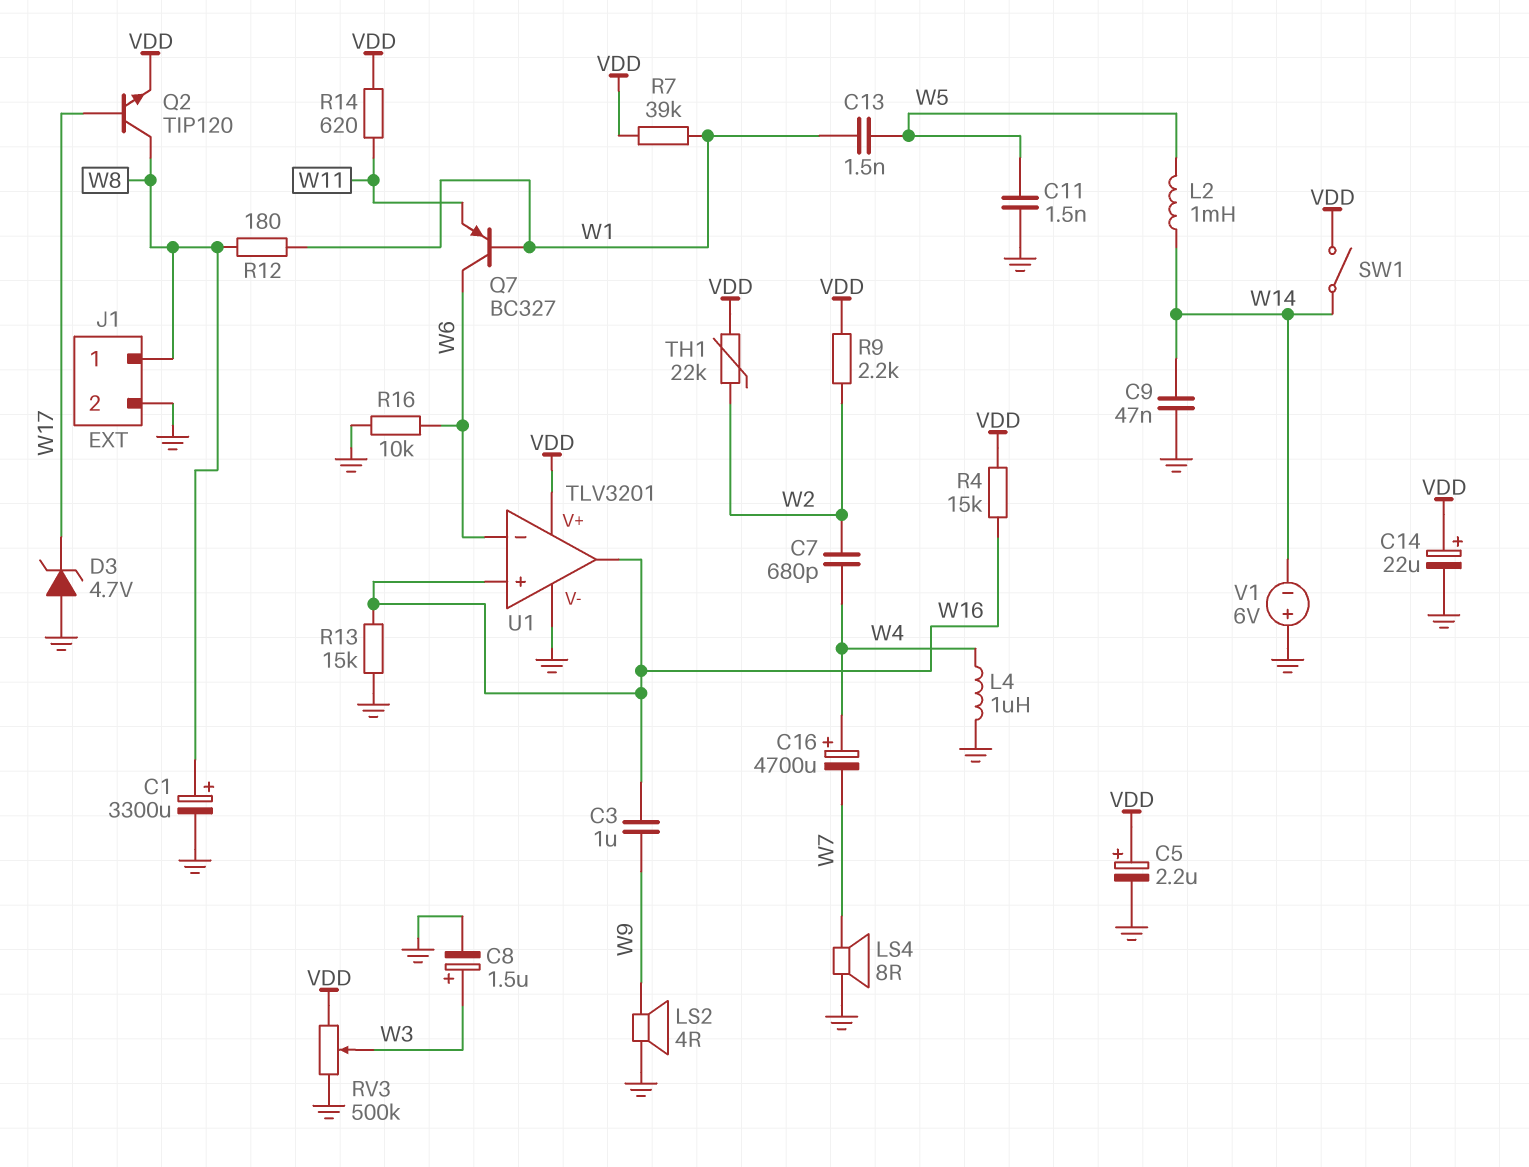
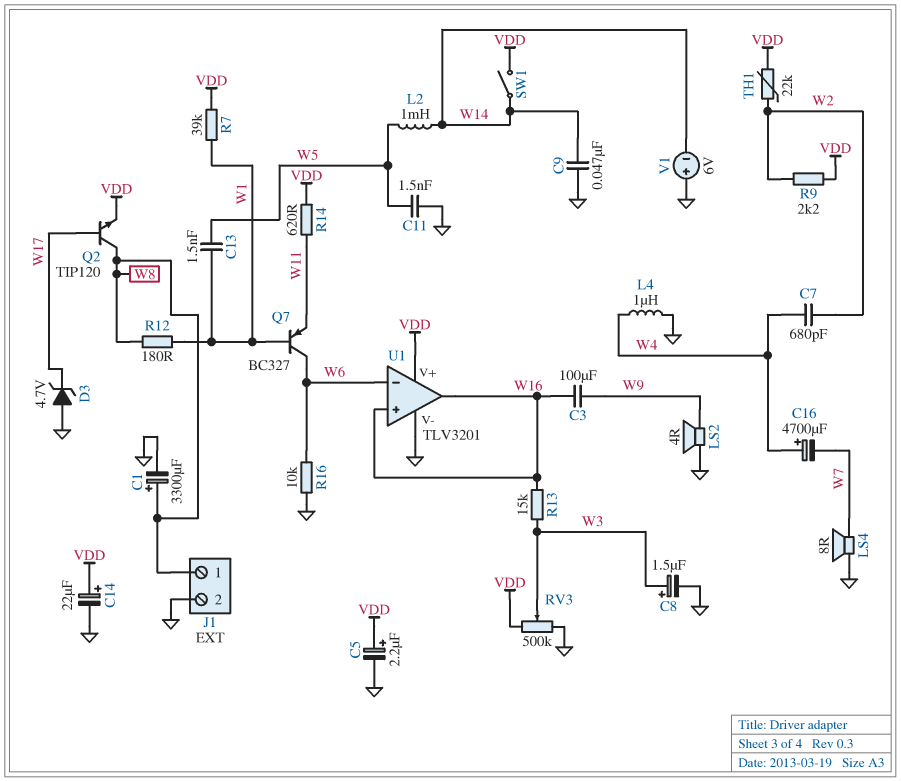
C3: 1uF (W9, W16) -> 100uF (W9, W16)
R4: 15k (VDD, W16) -> none
R13: 15k (GND, W16) -> 15k (W3, W16)

